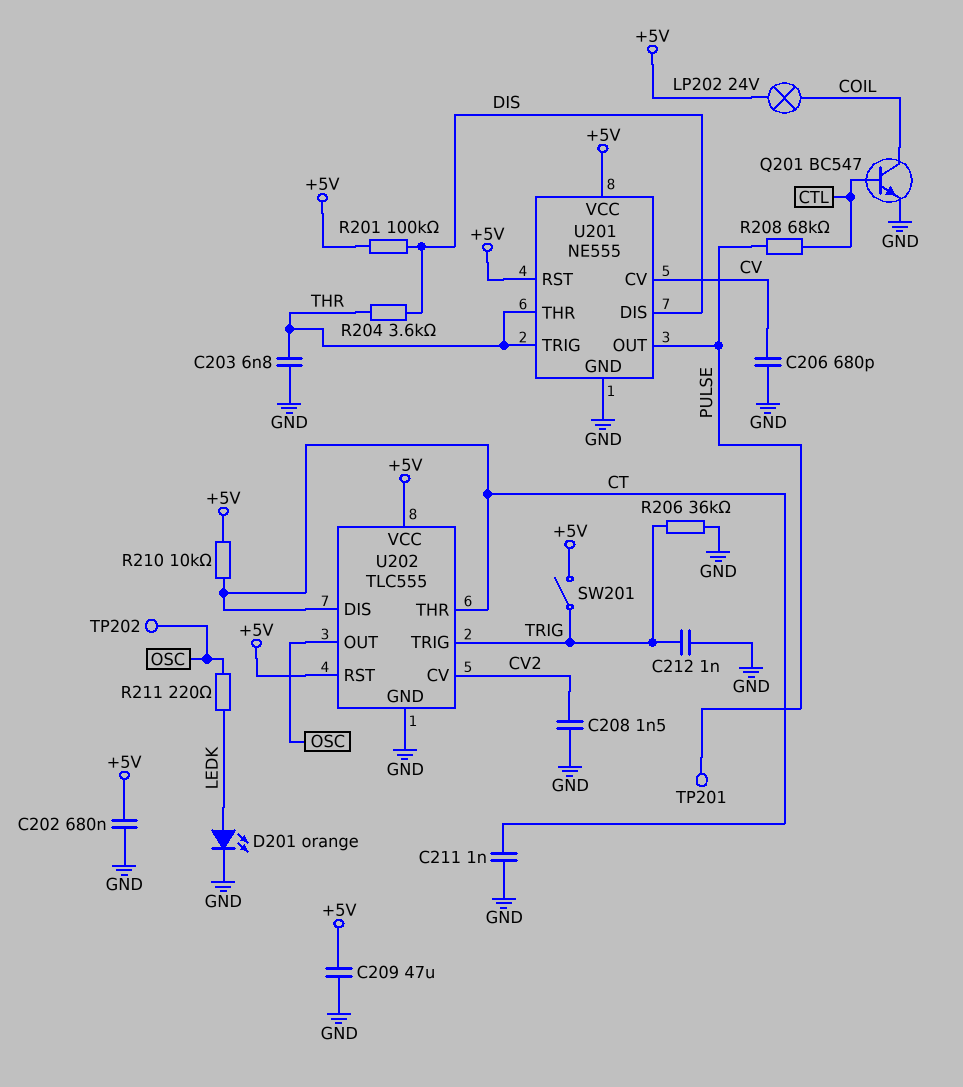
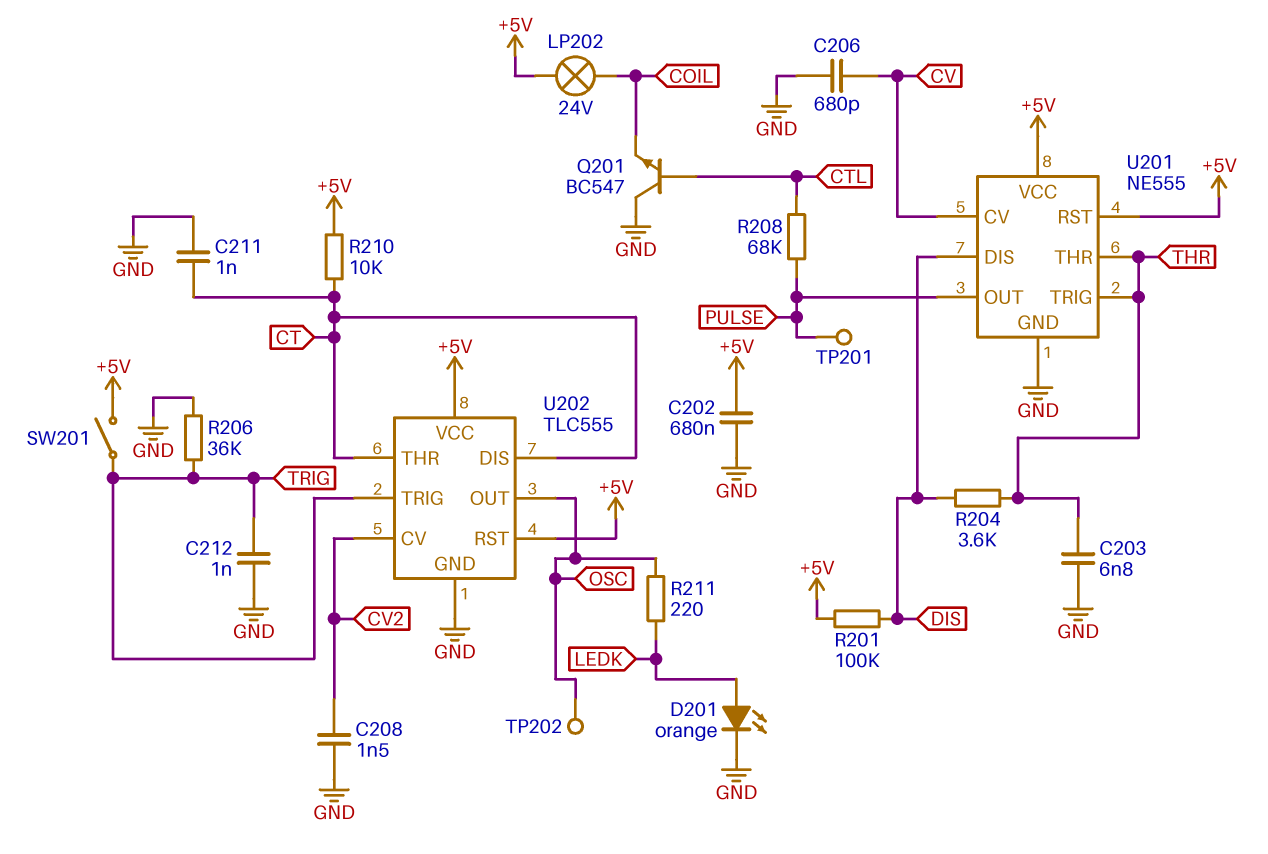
C209: 47uF (+5V, GND) -> none
Q201: NPN BC547 (B CTL, C COIL, E GND) -> NPN BC547 (B CTL, C GND, E COIL)

